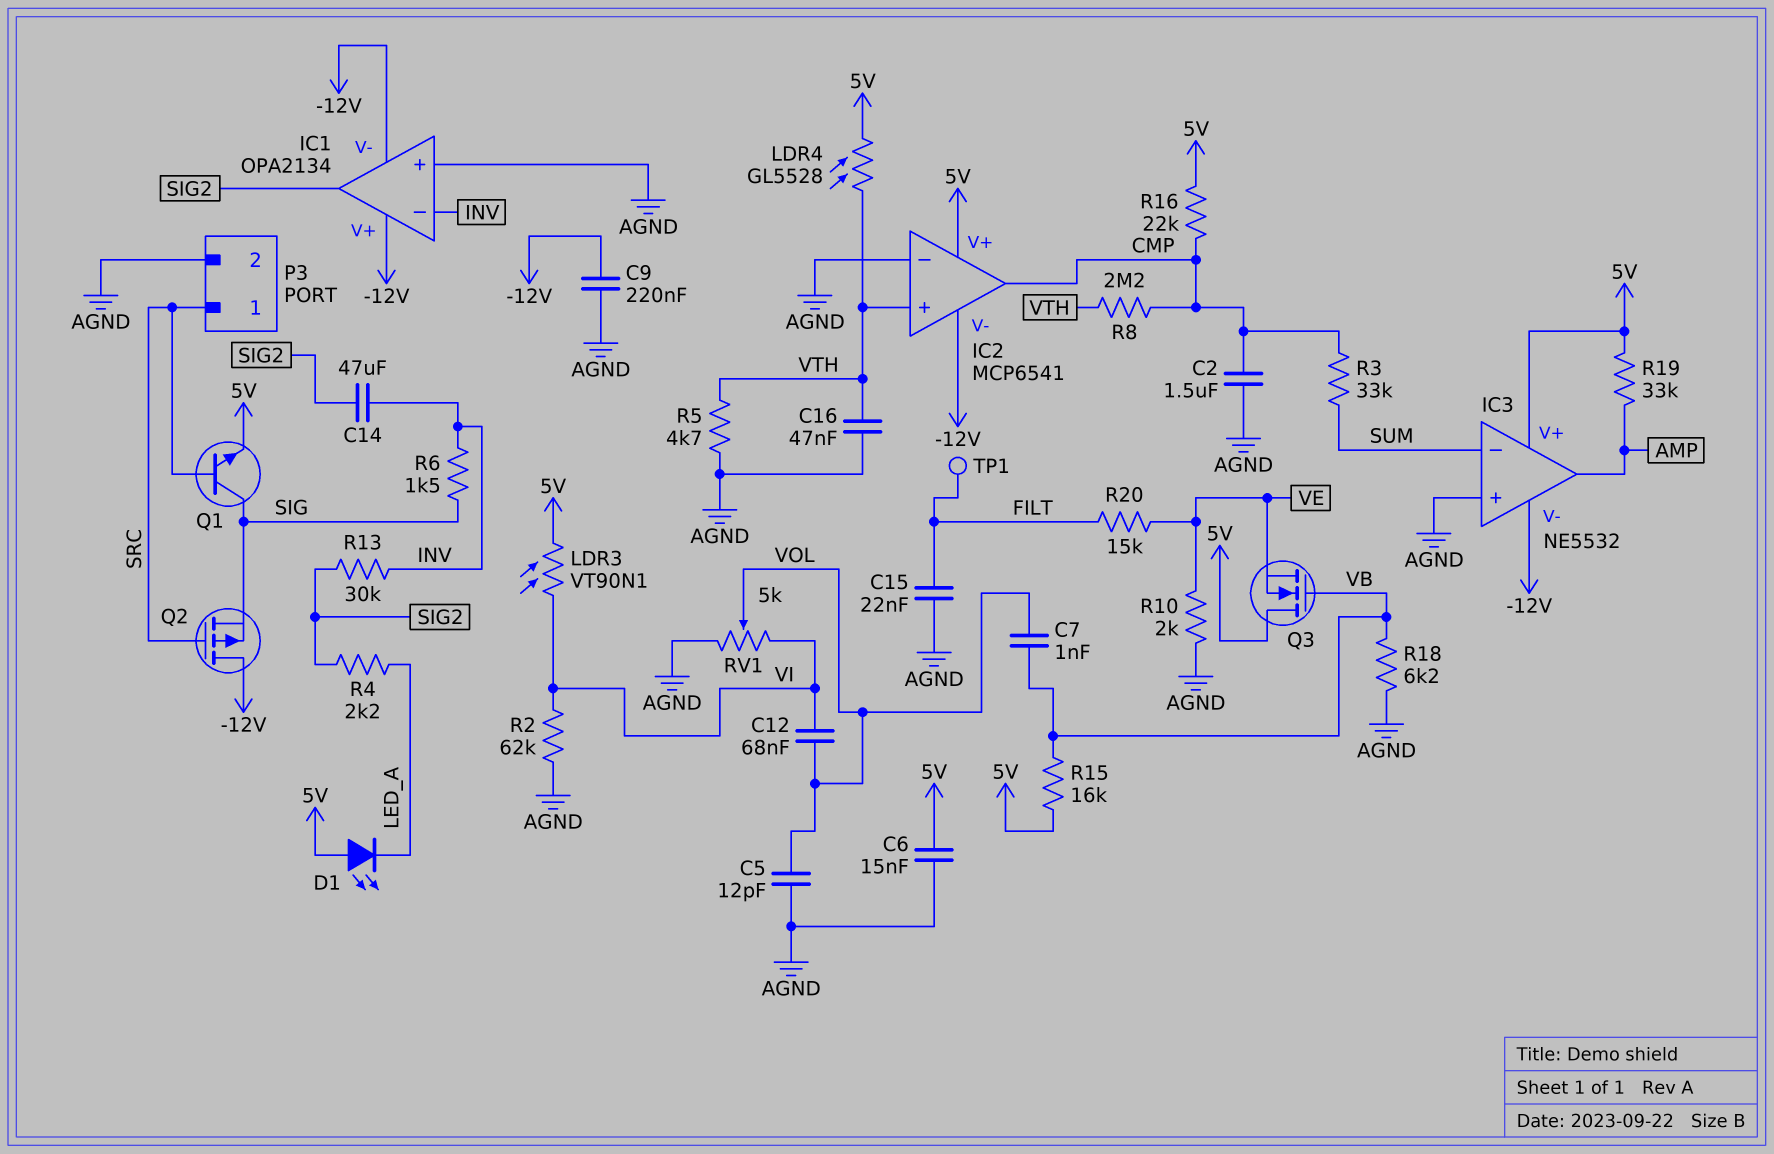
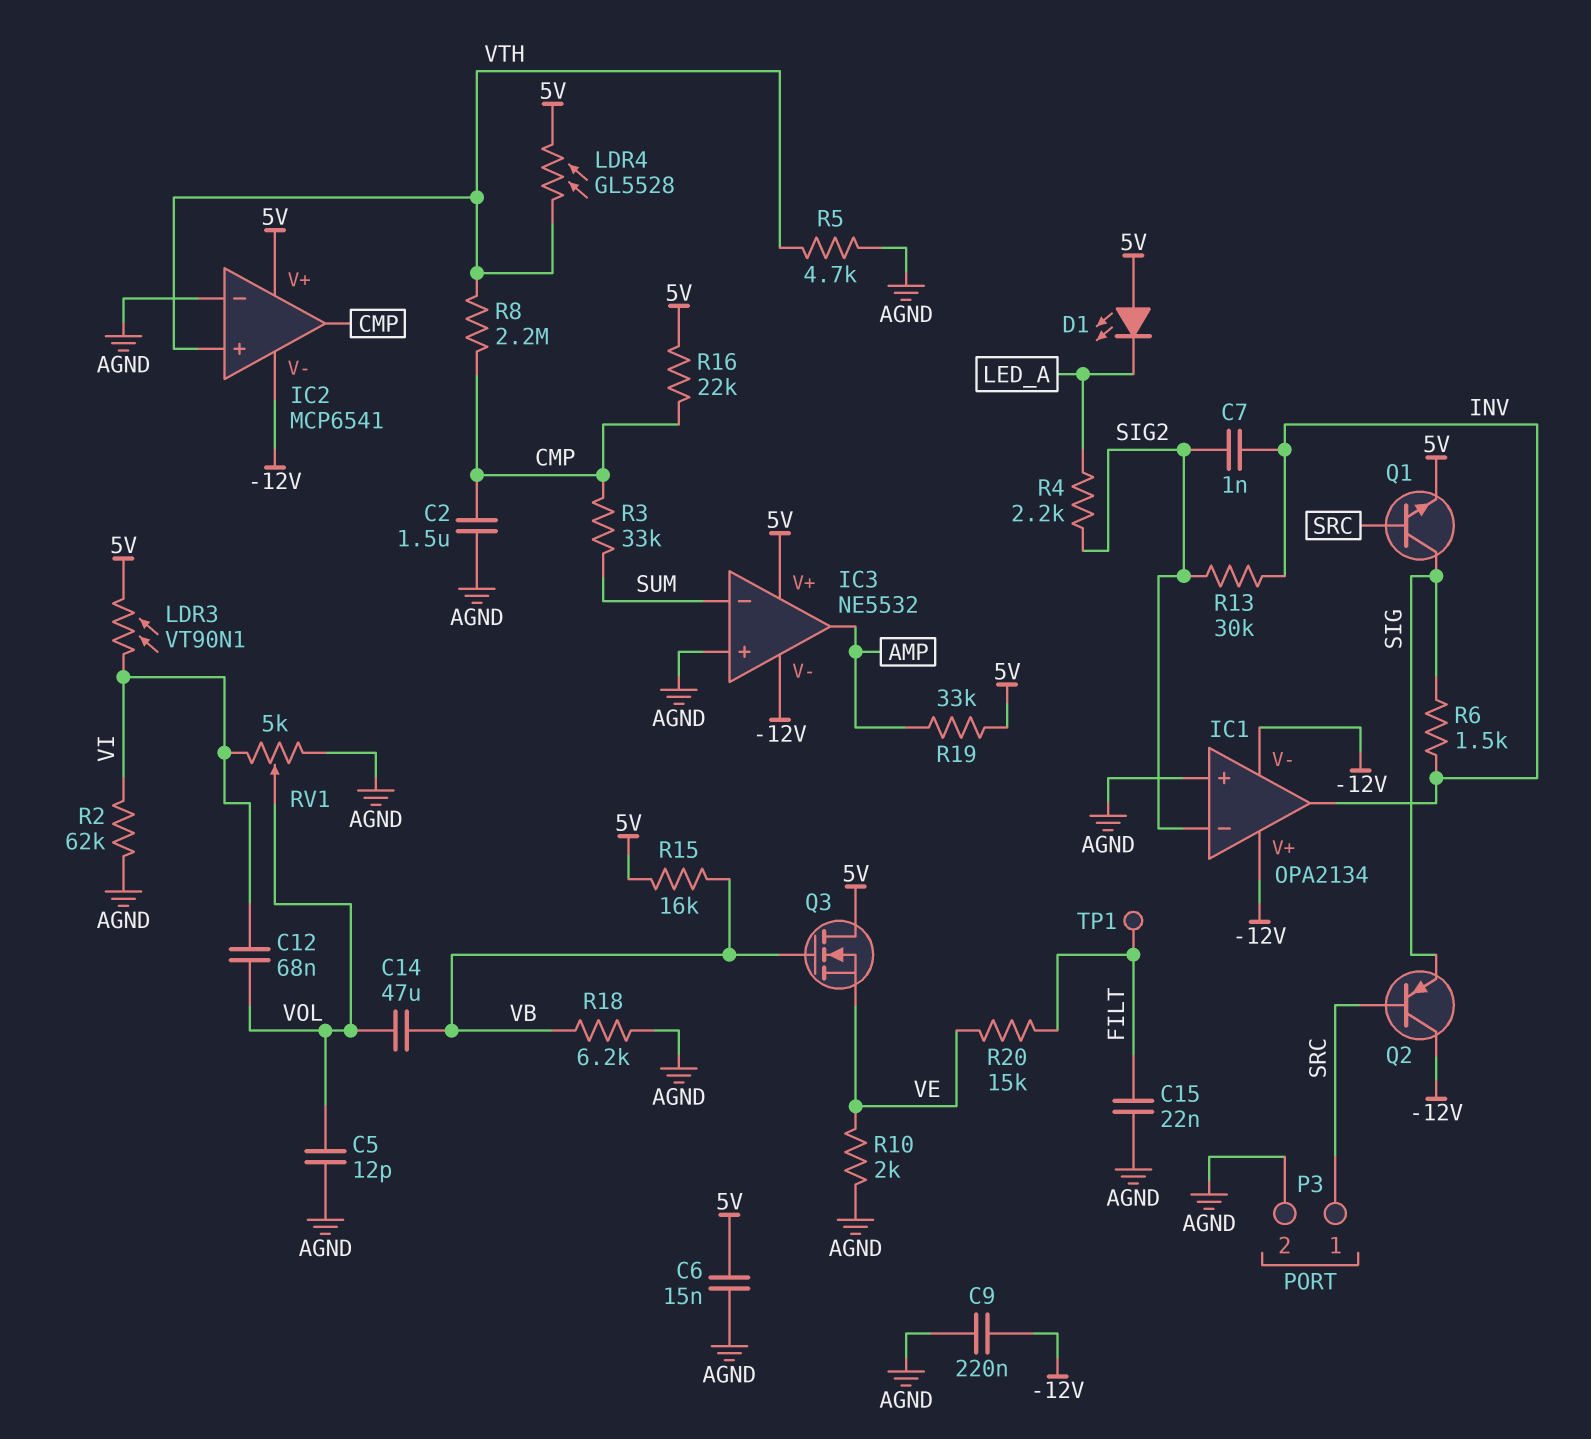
C7: 1nF (VB, VOL) -> 1nF (INV, SIG2)
C14: 47uF (INV, SIG2) -> 47uF (VB, VOL)
C16: 47nF (AGND, VTH) -> none
IC1 pin in-: INV -> SIG2
IC1 pin out: SIG2 -> INV
Q2: PMOS (G SRC, D -12V, S SIG) -> PNP (B SRC, C -12V, E SIG)

